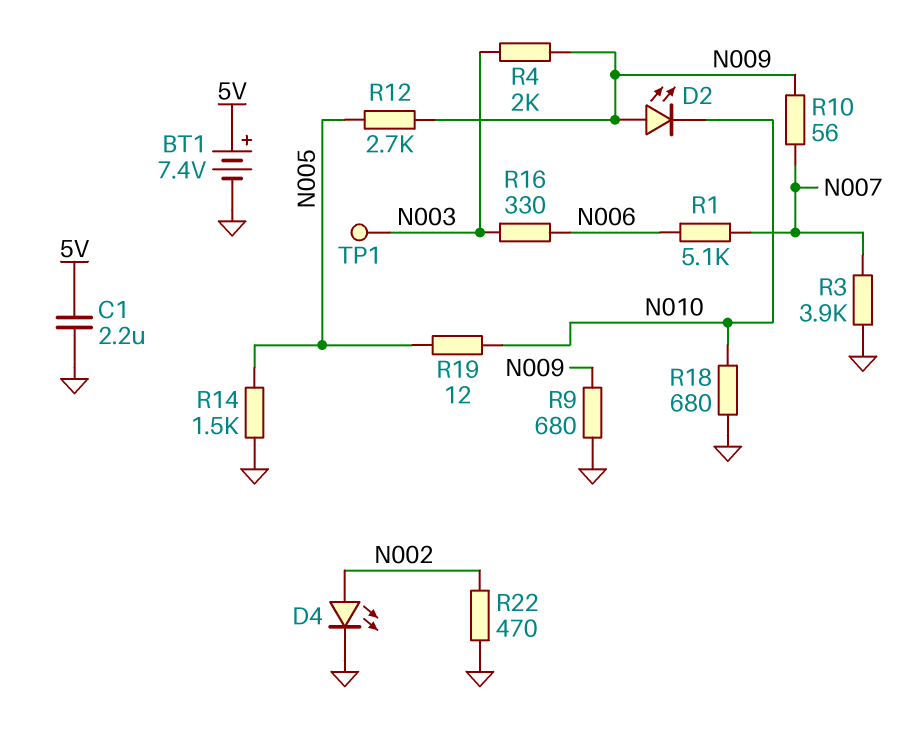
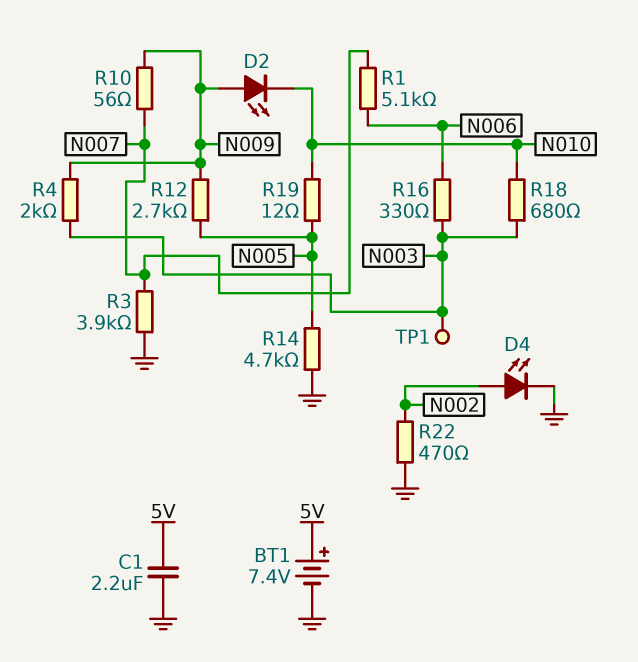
R9: 680 (GND, N009) -> none
R14: 1.5k (GND, N005) -> 4.7k (GND, N005)
R18: 680 (GND, N010) -> 680 (N003, N010)

